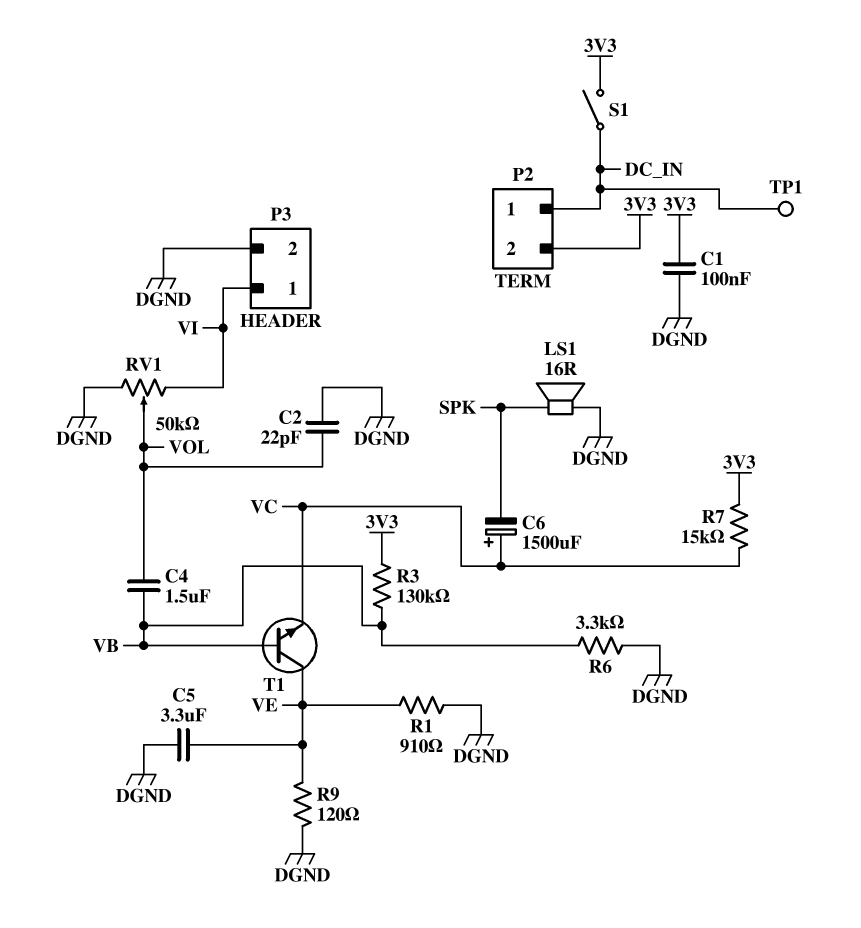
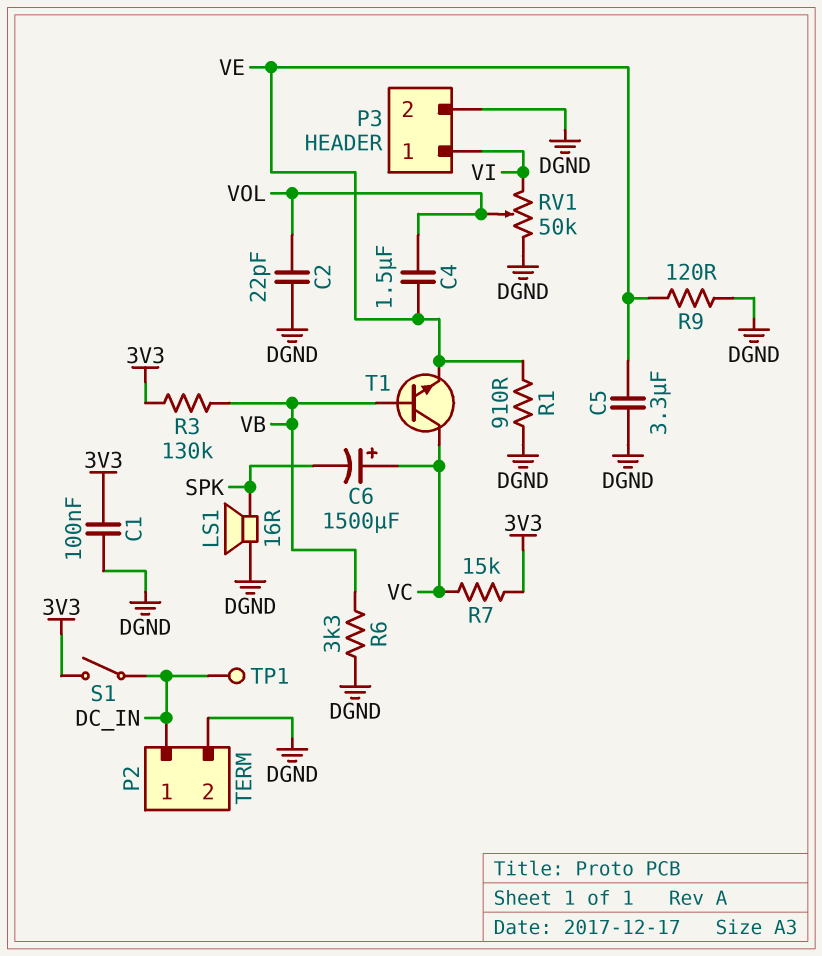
C4: 1.5uF (VB, VOL) -> 1.5uF (VE, VOL)
P2 pin 2: 3V3 -> DGND
T1: NPN (B VB, C VE, E VC) -> NPN (B VB, C VC, E VE)

